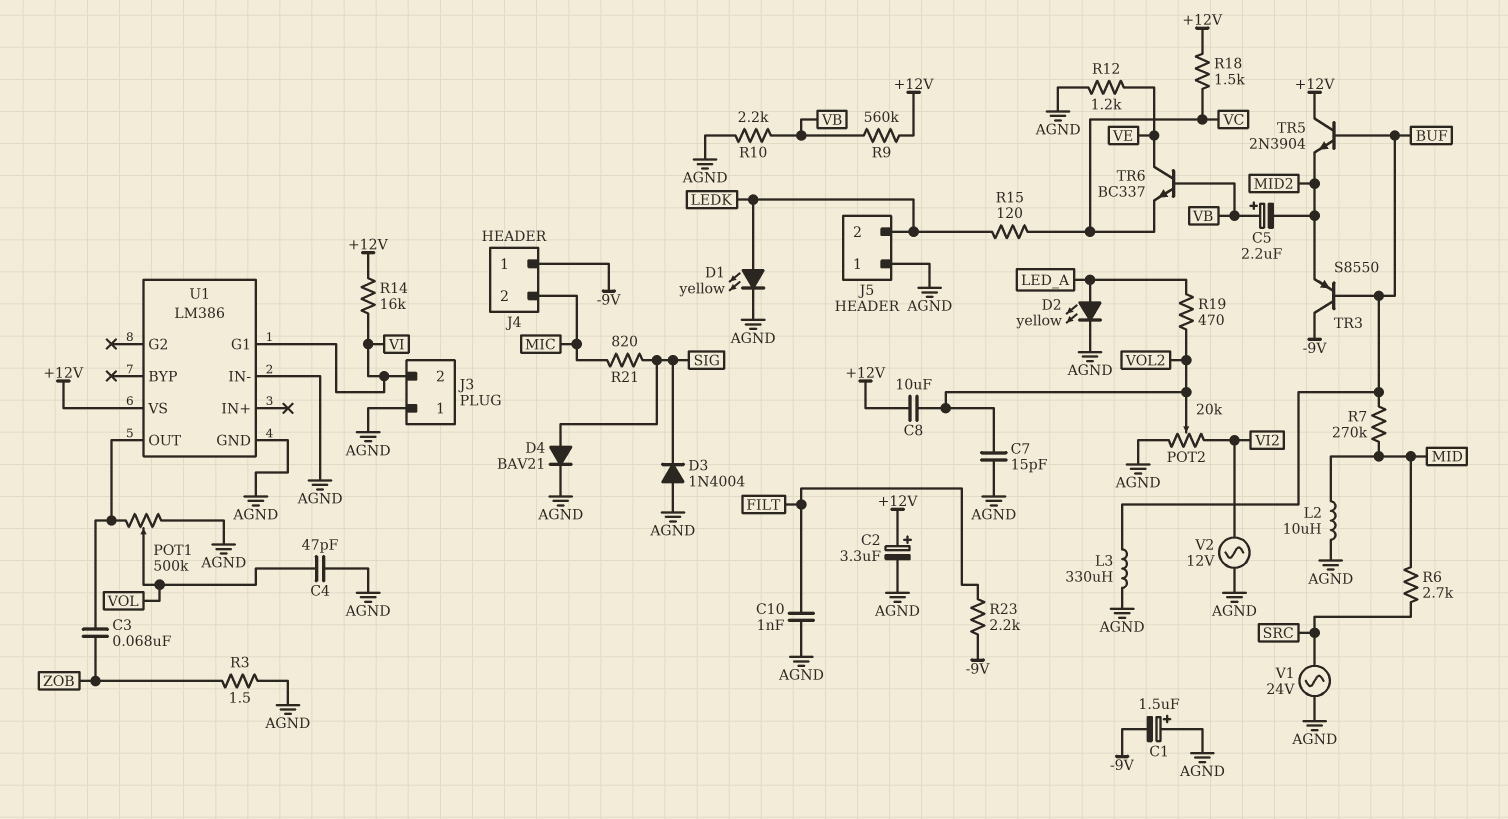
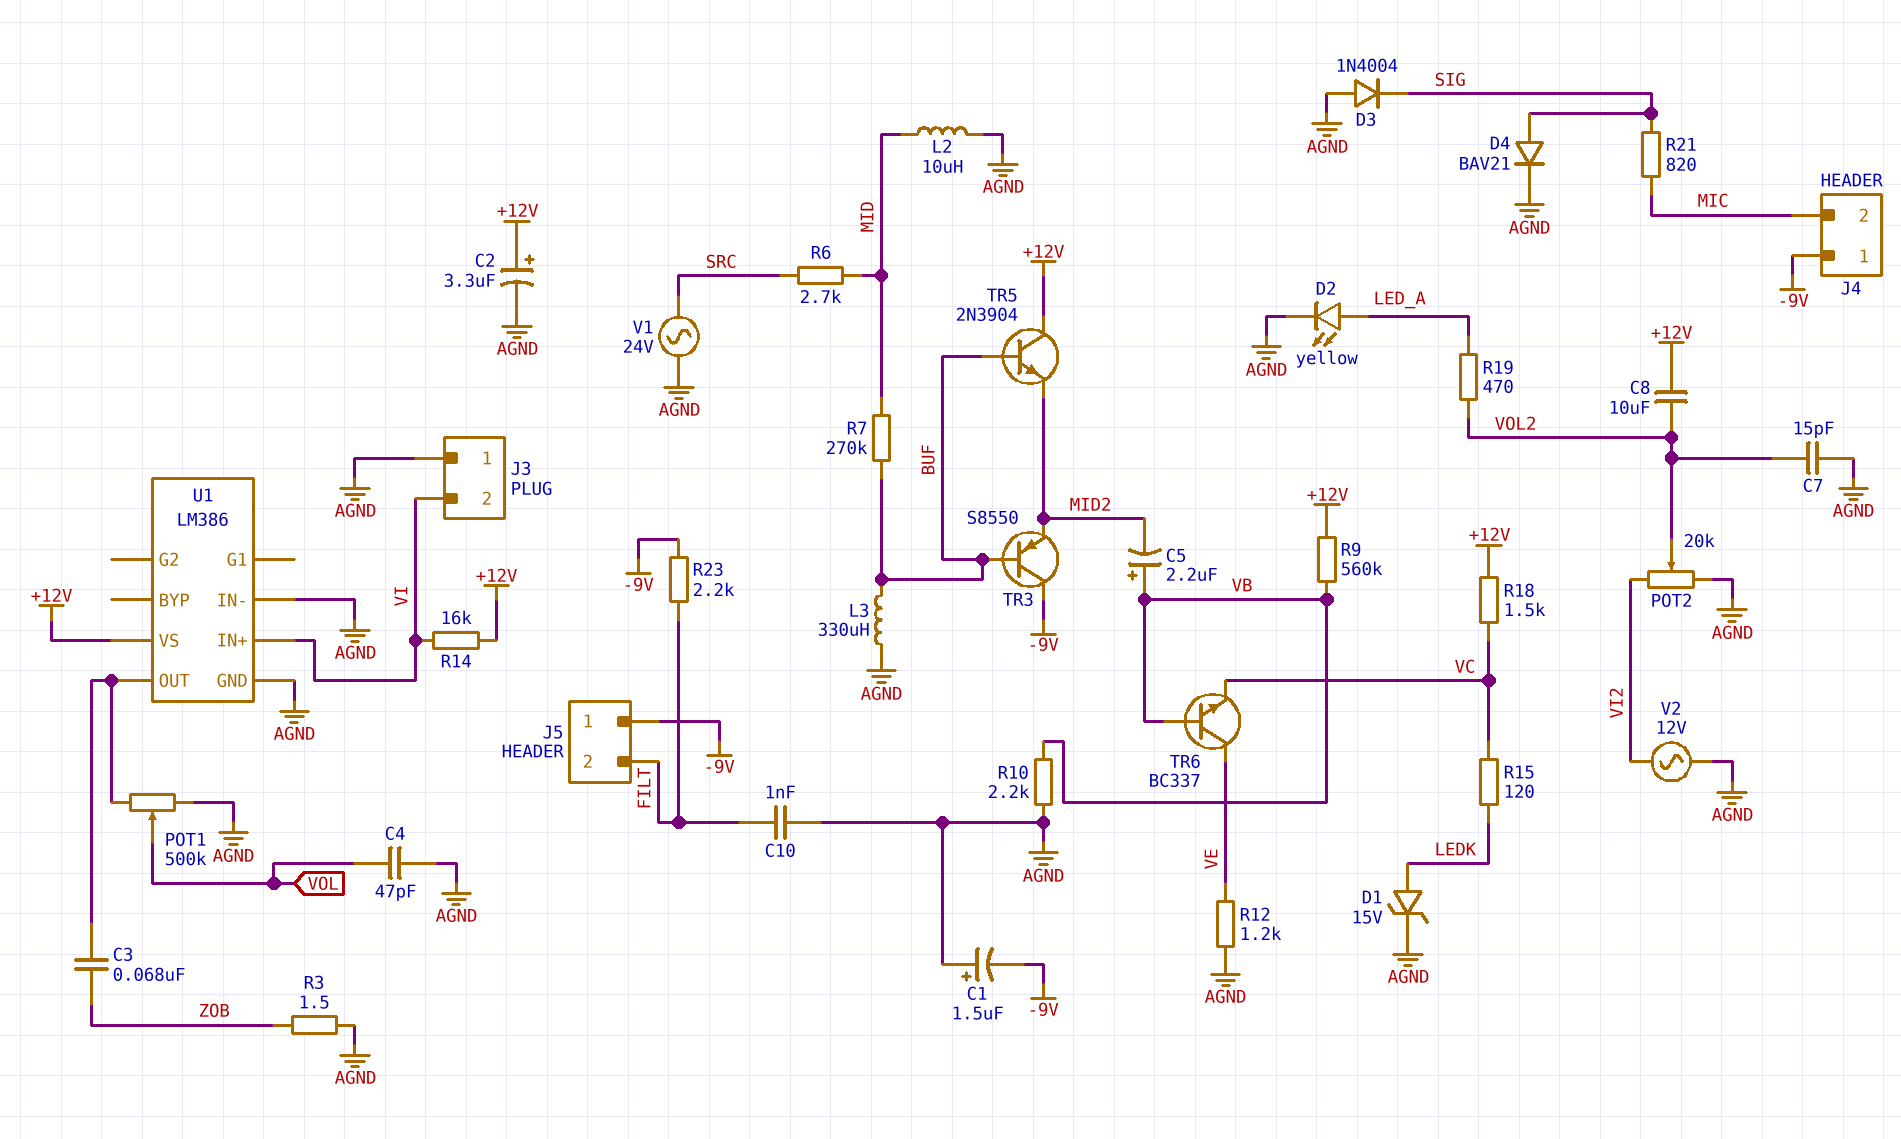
D1: LED yellow (A LEDK, K AGND) -> zener 15V (A LEDK, K AGND)
J5 pin 1: AGND -> -9V
J5 pin 2: LEDK -> FILT
U1 pin G1: VI -> none
U1 pin IN+: none -> VI

